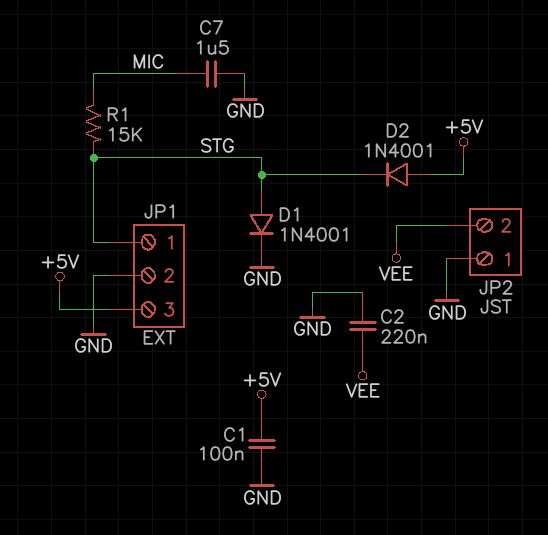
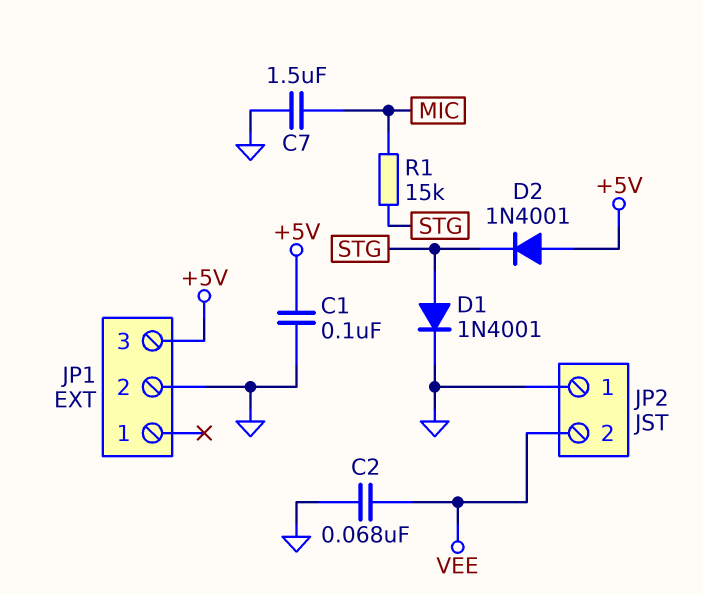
C2: 220nF (GND, VEE) -> 68nF (GND, VEE)
JP1 pin 1: STG -> none

